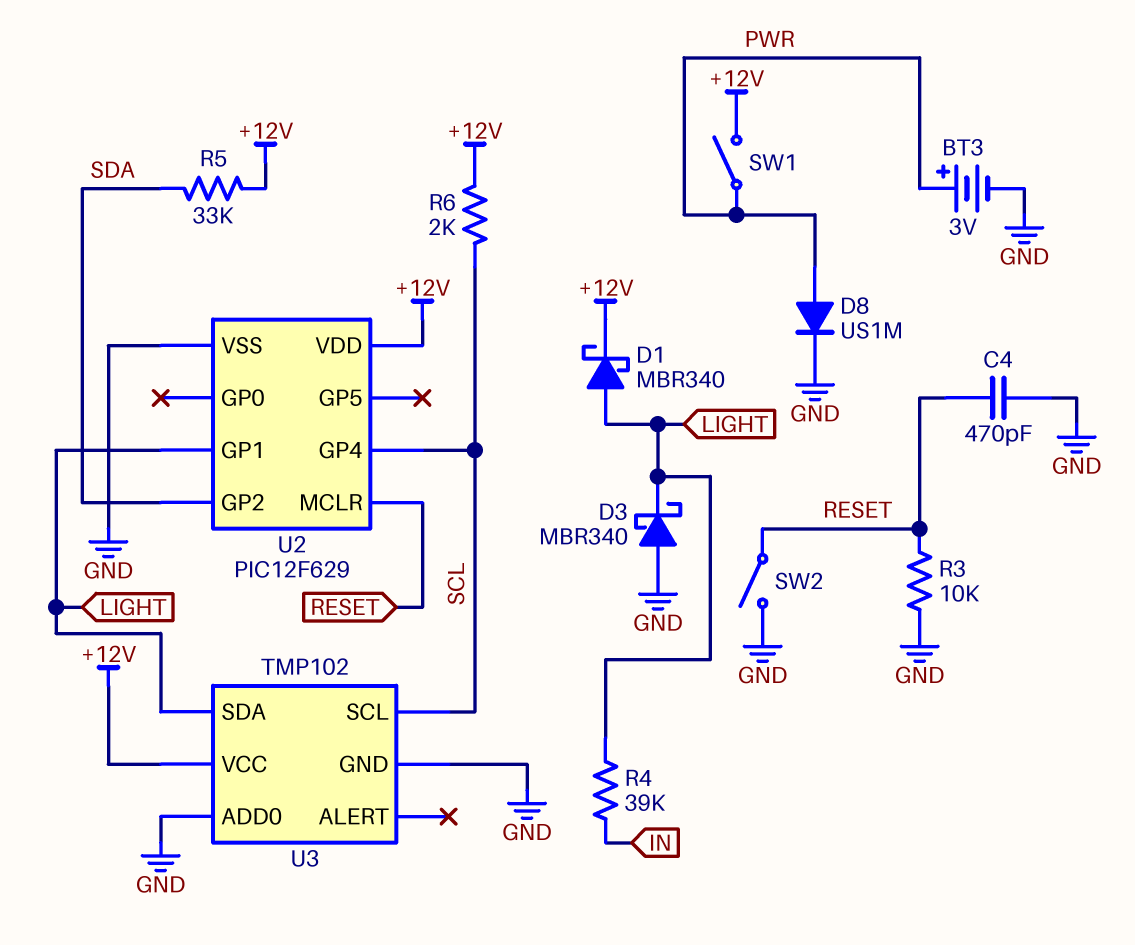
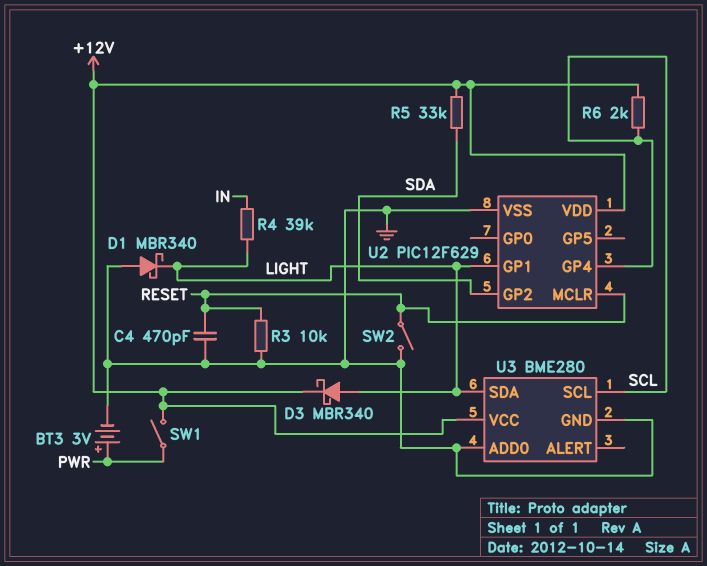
D1: schottky MBR340 (A LIGHT, K +12V) -> schottky MBR340 (A GND, K LIGHT)
D3: schottky MBR340 (A GND, K LIGHT) -> schottky MBR340 (A LIGHT, K +12V)
D8: diode US1M (A PWR, K GND) -> none
U3: TMP102 -> BME280

